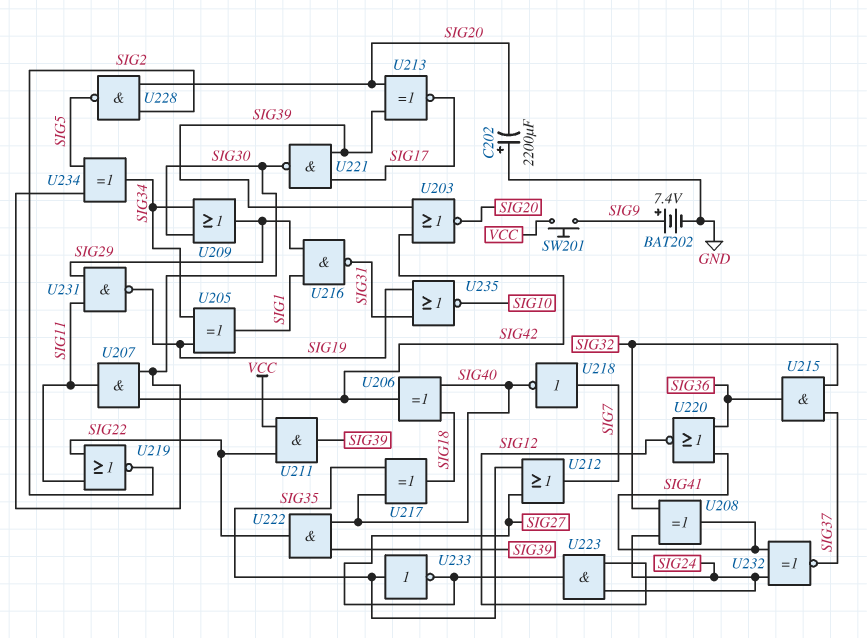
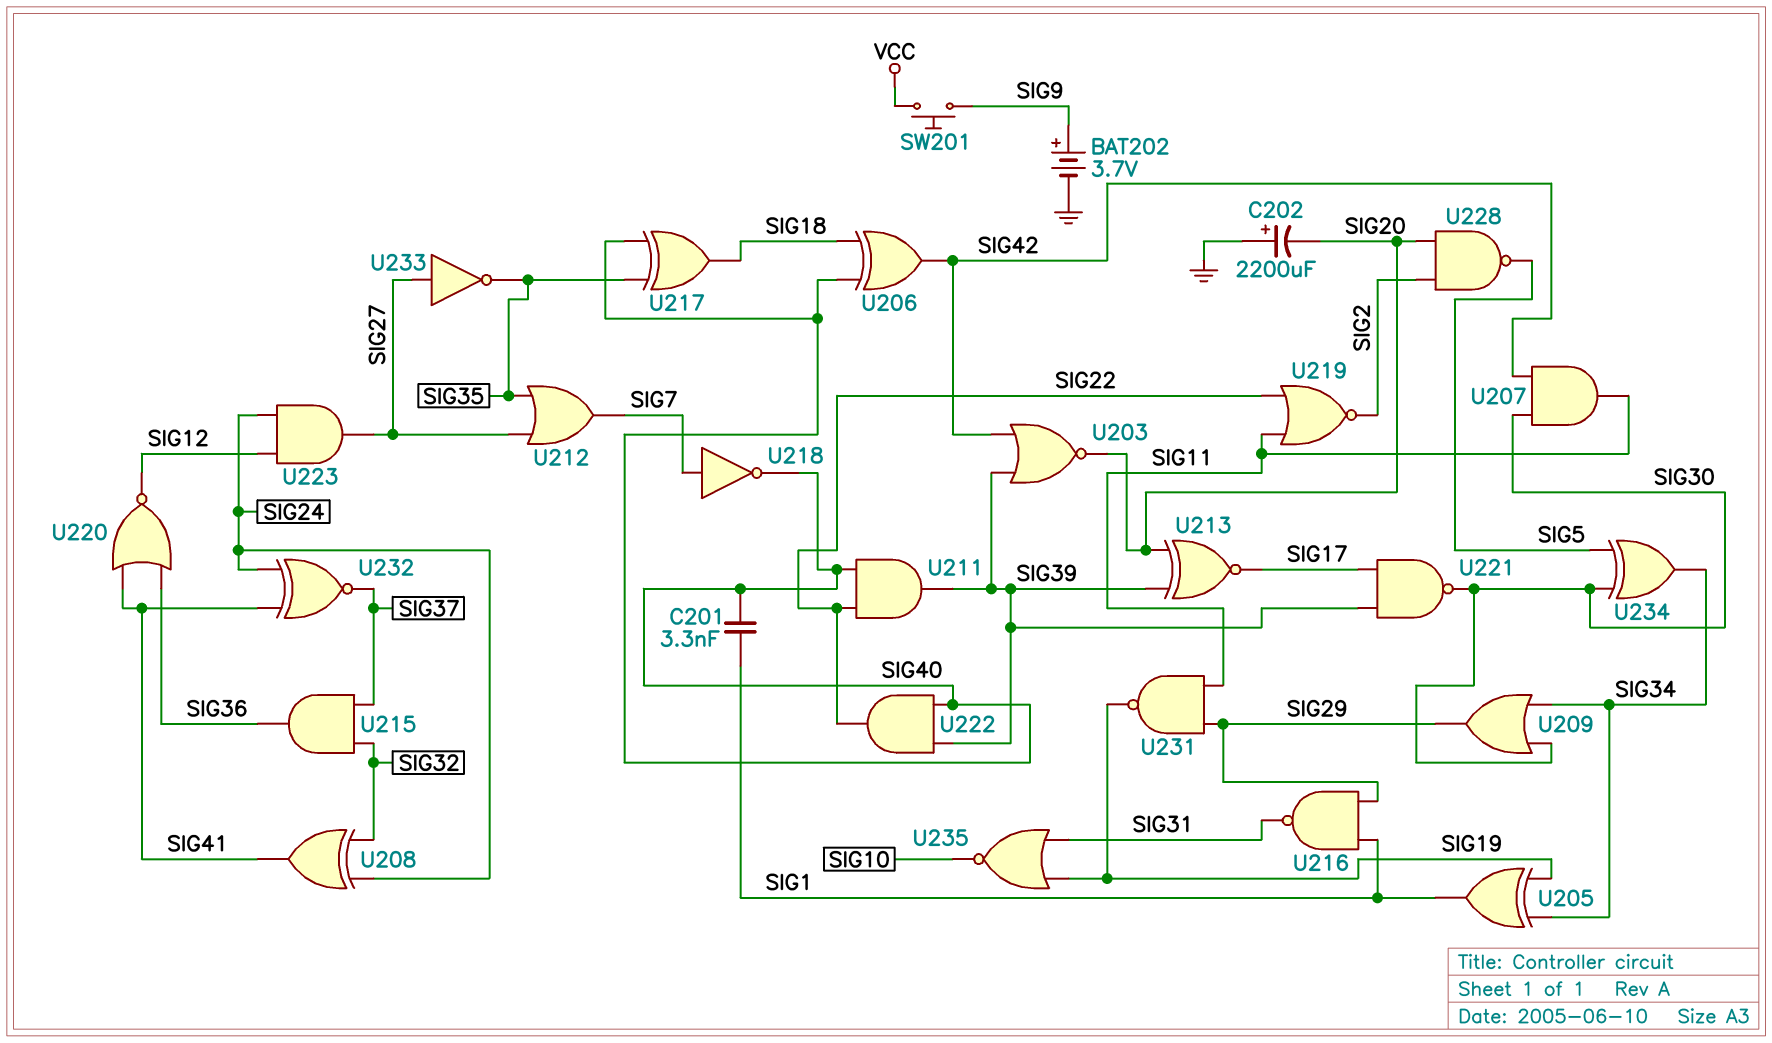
BAT202: 7.4V (plus SIG9, minus GND) -> 3.7V (plus SIG9, minus GND)
C201: none -> 3.3nF (SIG1, SIG40)
U211: AND (in SIG22, in VCC, out SIG39) -> AND (in SIG22, in SIG40, out SIG39)
U233: NOT (in SIG35, out SIG27) -> NOT (in SIG27, out SIG35)

